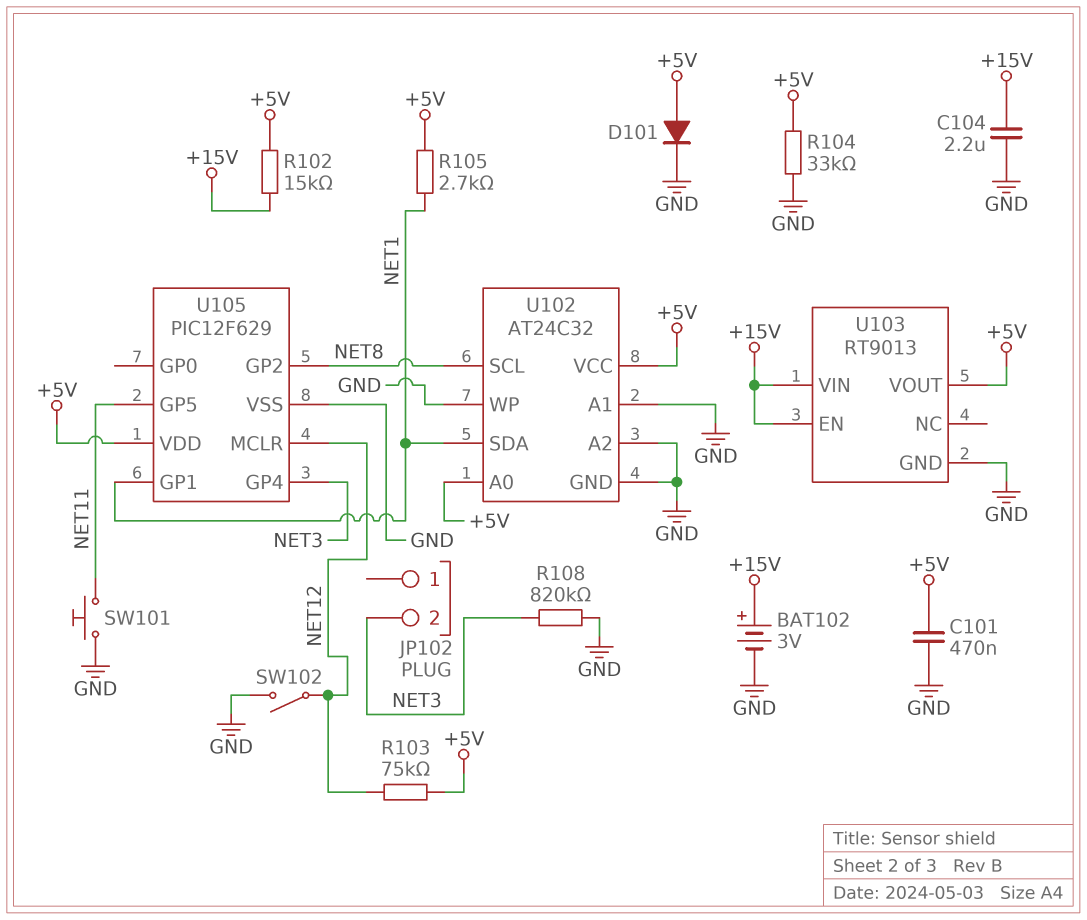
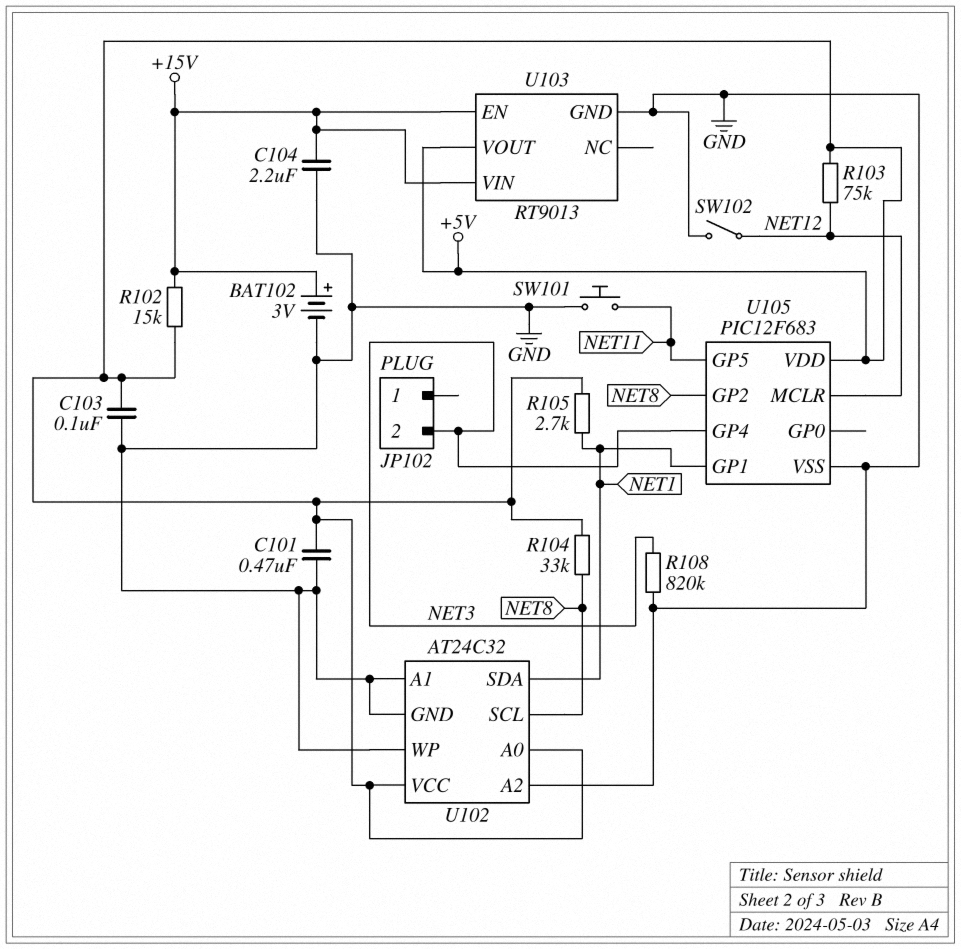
C103: none -> 100nF (+5V, GND)
D101: diode (A +5V, K GND) -> none
R104: 33k (+5V, GND) -> 33k (+5V, NET8)
U105: PIC12F629 -> PIC12F683

